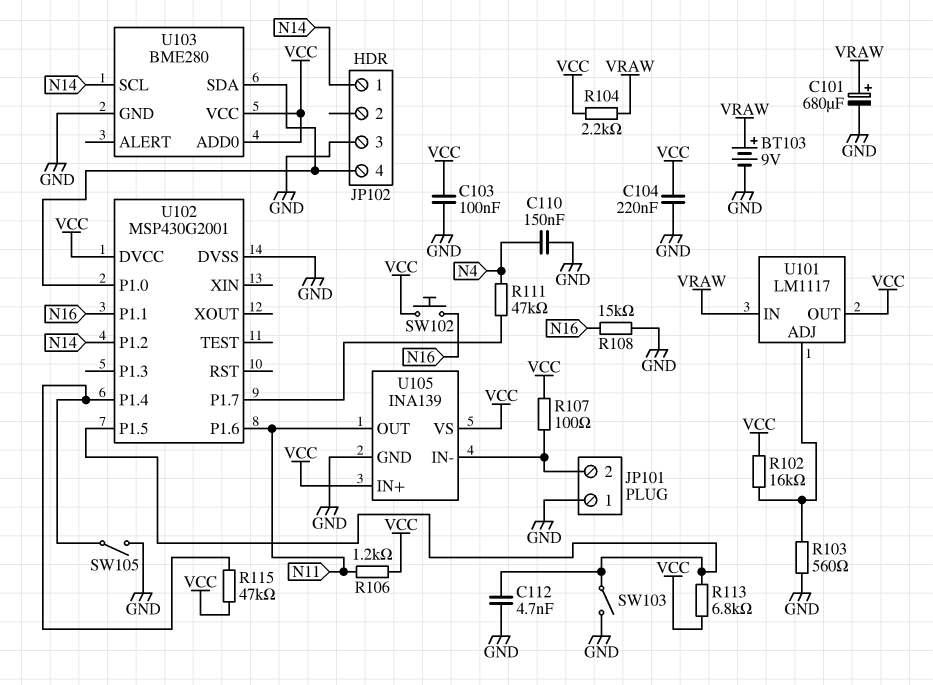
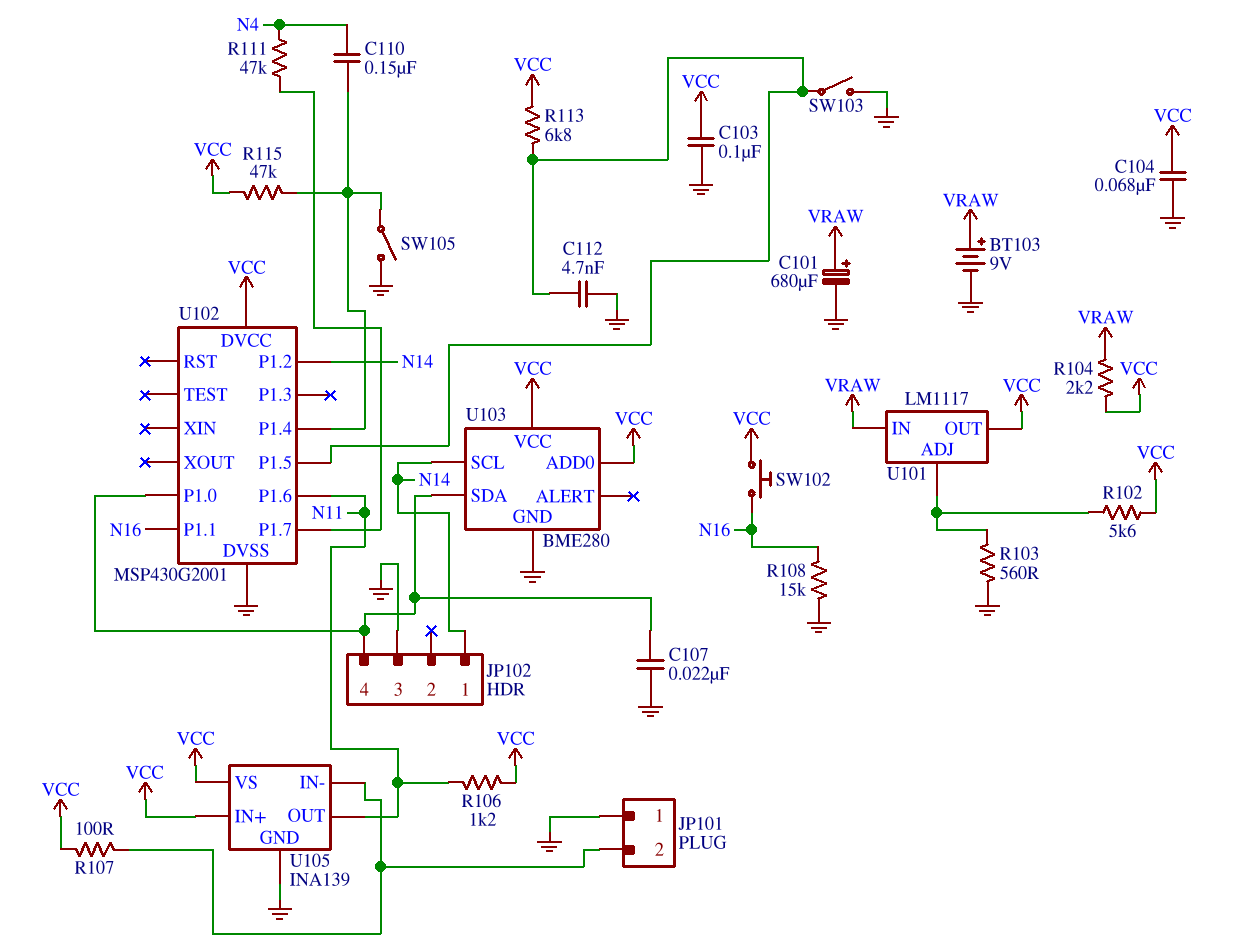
C104: 220nF (GND, VCC) -> 68nF (GND, VCC)
C107: none -> 22nF (GND, JP102/4)
C110: 150nF (GND, N4) -> 150nF (N4, U102/P1.4)
R102: 16k (U101/ADJ, VCC) -> 5.6k (U101/ADJ, VCC)

